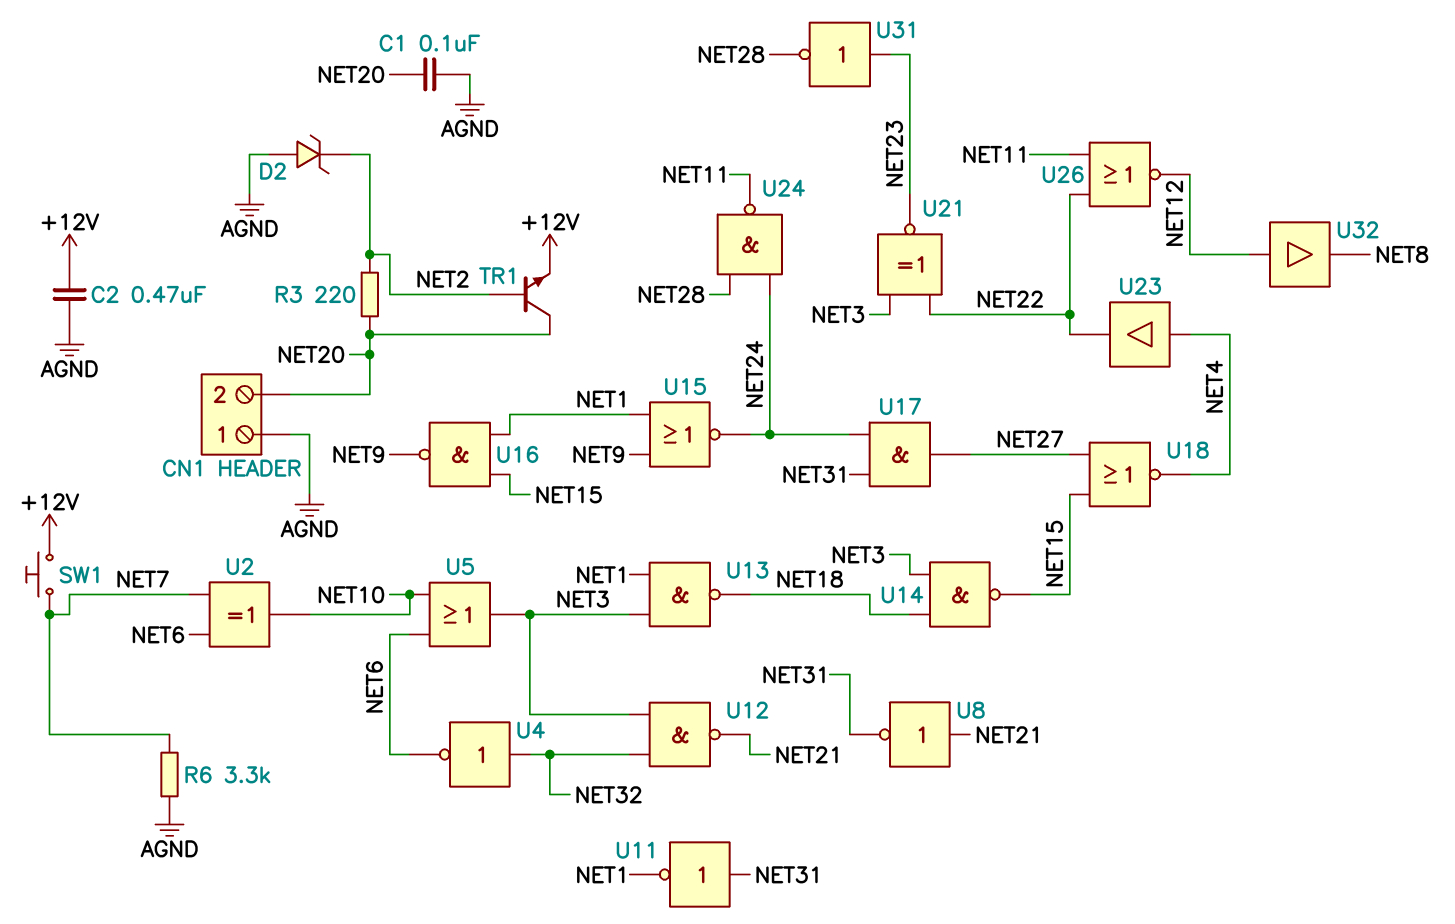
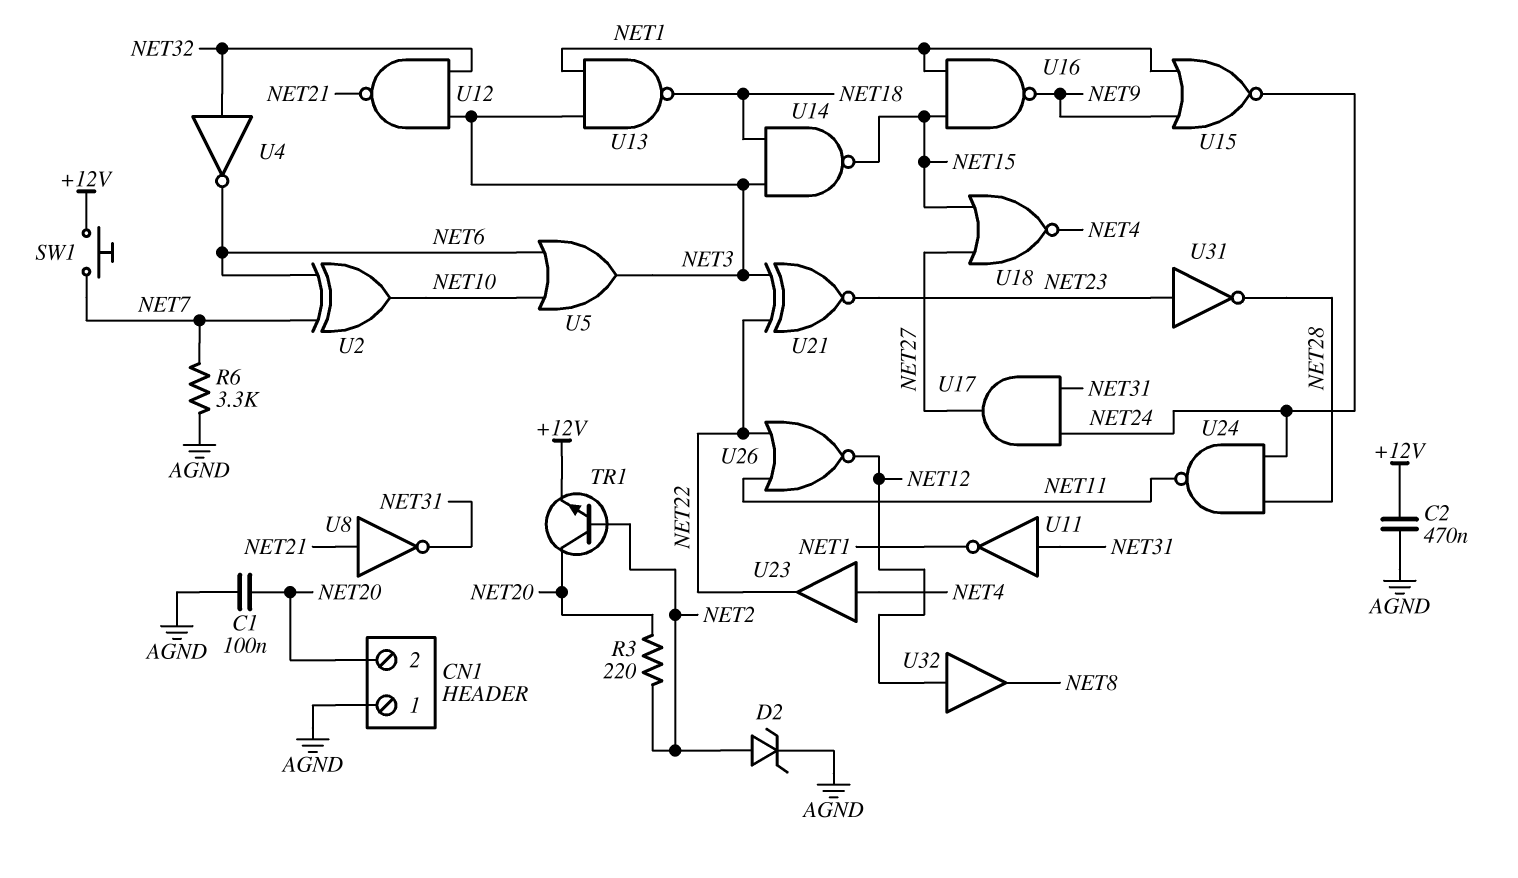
D2: zener (A AGND, K NET2) -> zener (A NET2, K AGND)

